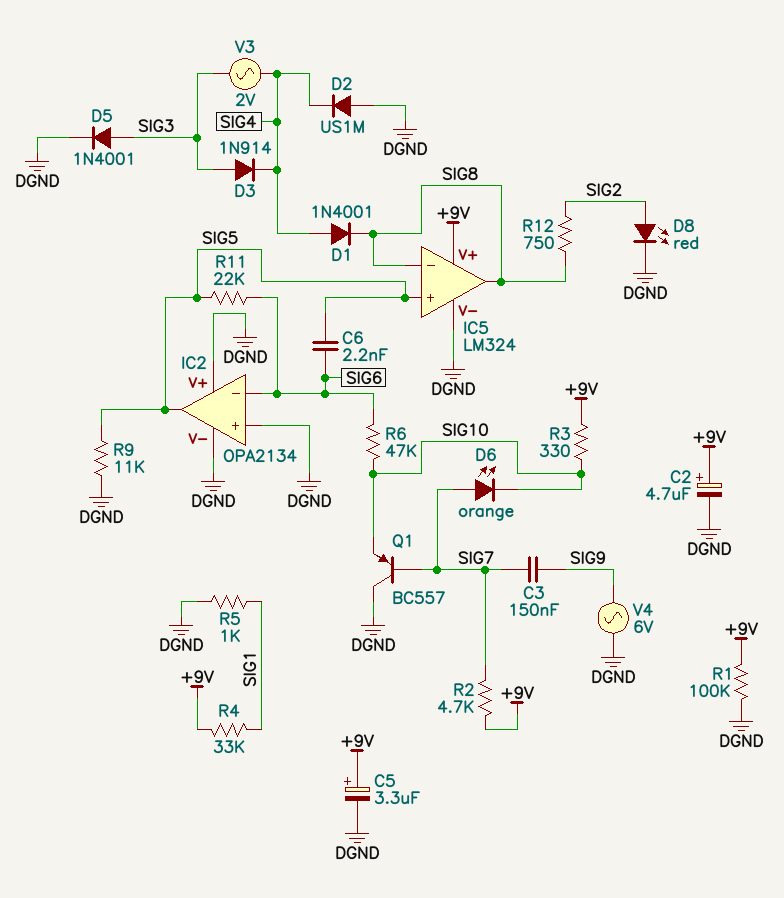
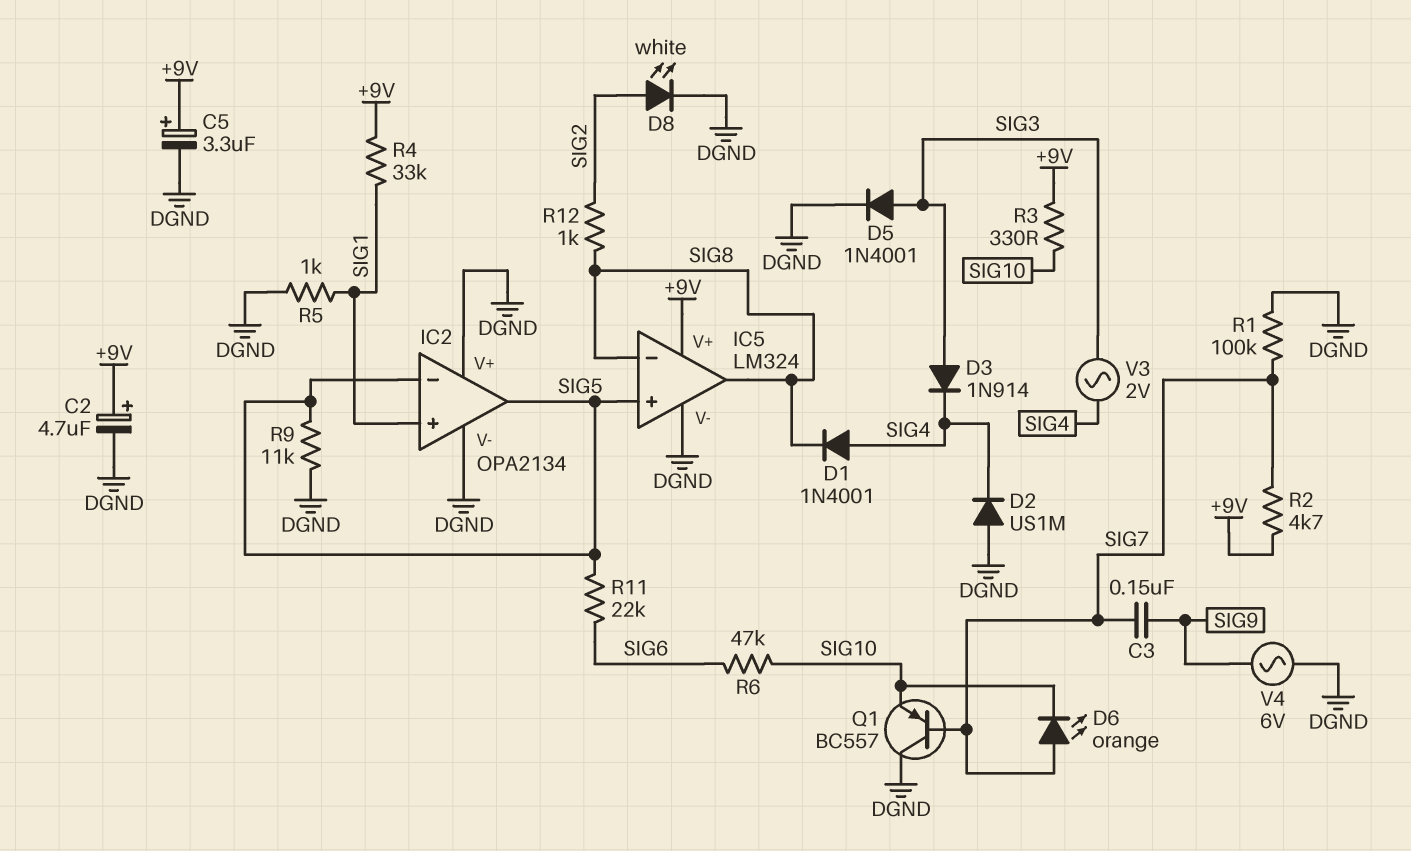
C6: 2.2nF (SIG5, SIG6) -> none
D8: LED red (A SIG2, K DGND) -> LED white (A SIG2, K DGND)
IC2 pin in+: DGND -> SIG1
IC2 pin in-: SIG6 -> SIG5
R1: 100k (+9V, DGND) -> 100k (DGND, SIG7)
R12: 750 (SIG2, SIG8) -> 1k (SIG2, SIG8)

